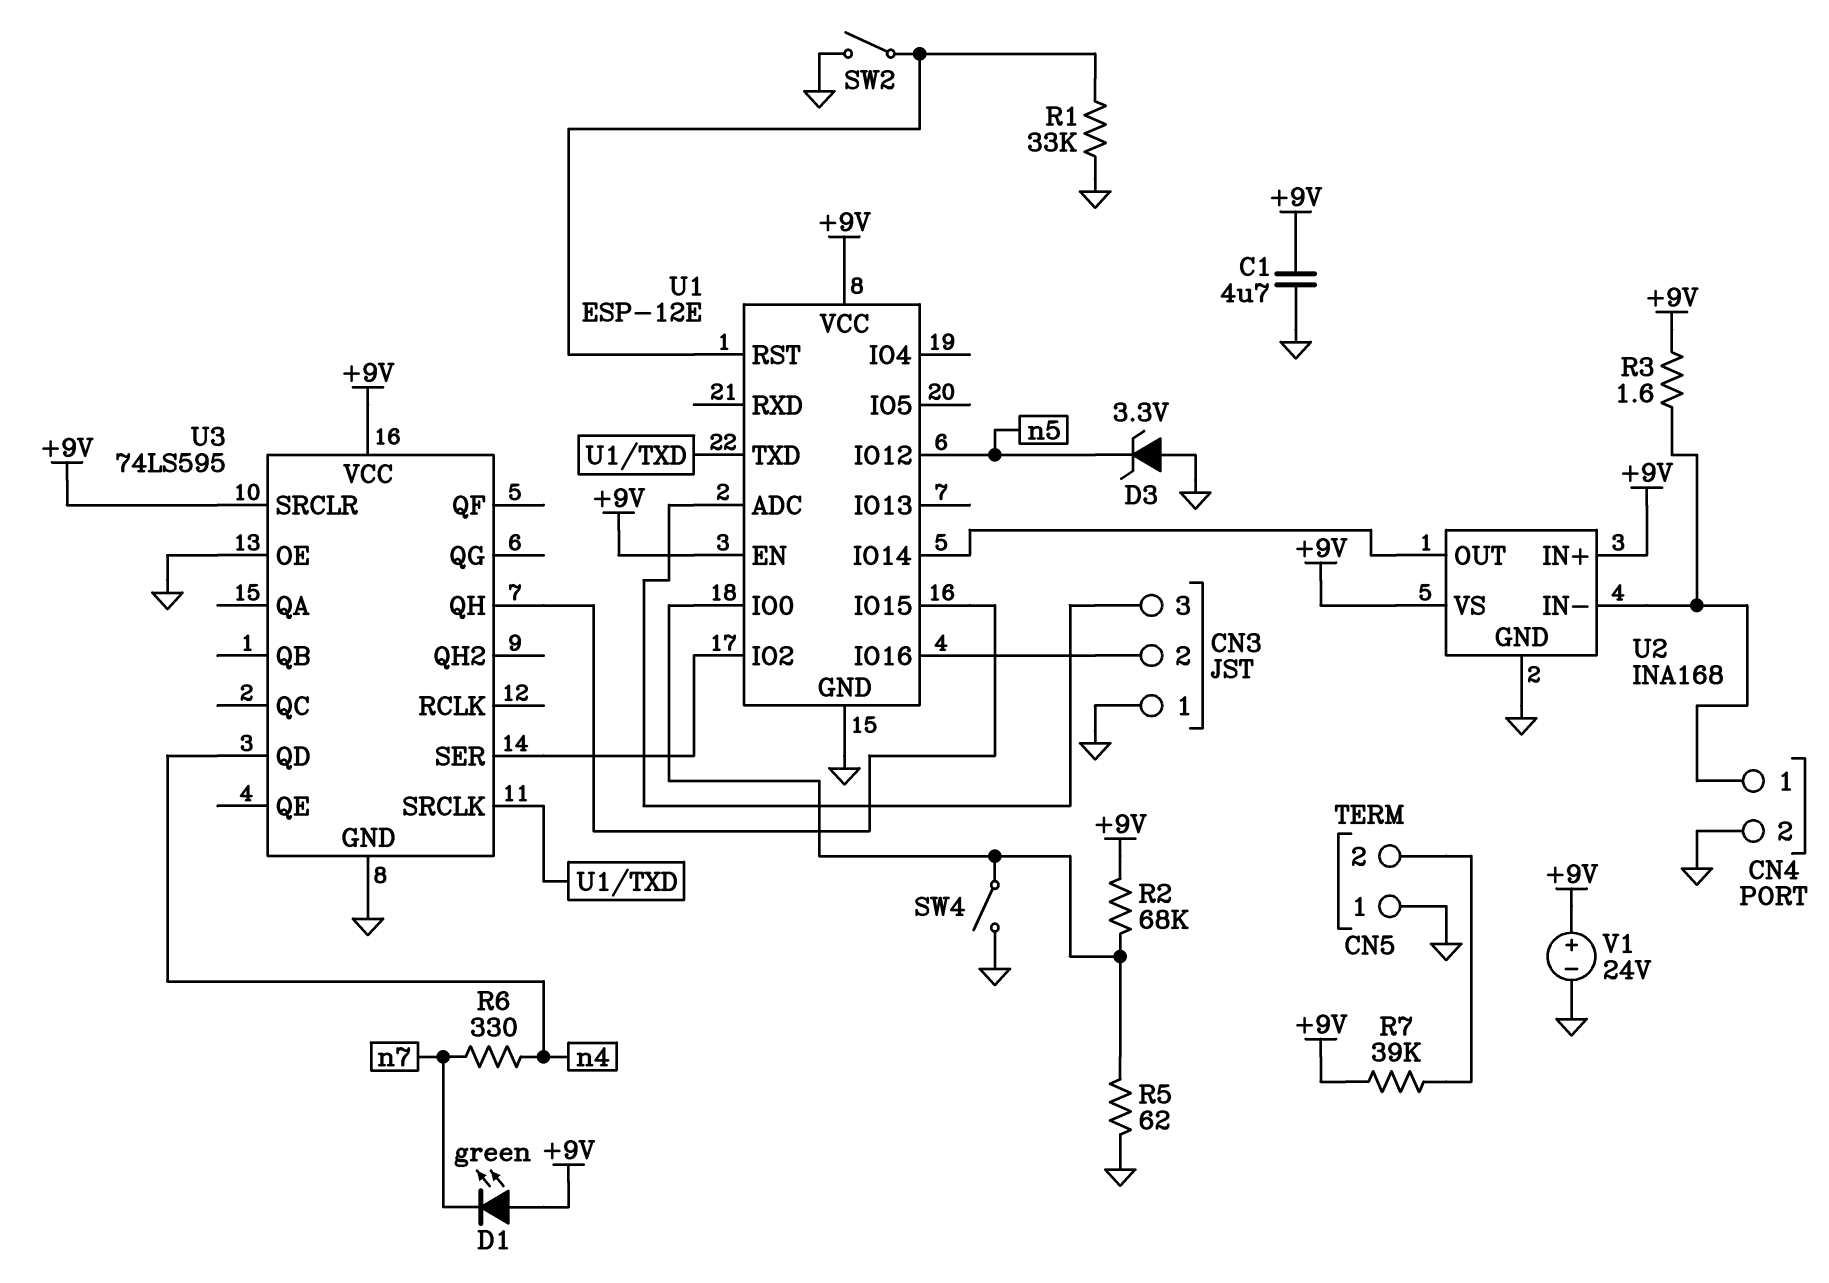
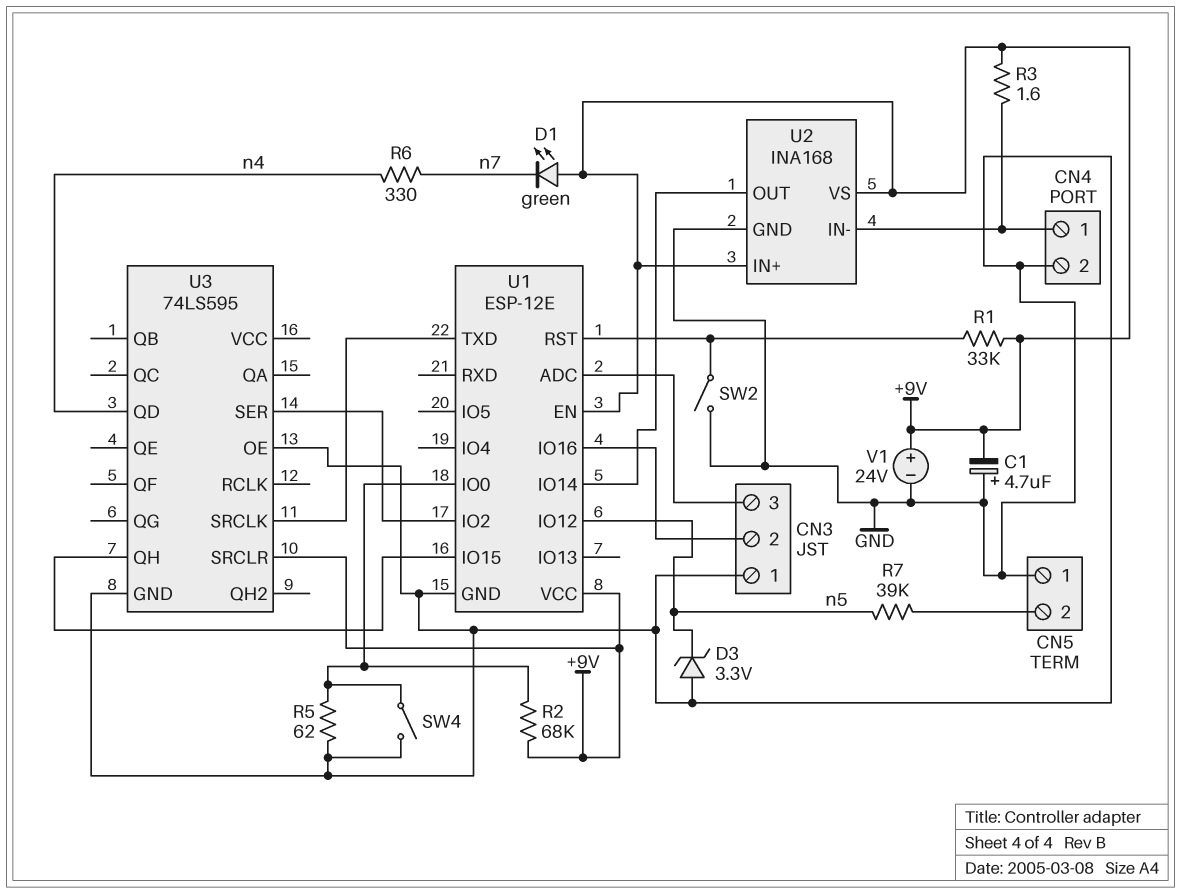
C1: 4.7uF (+9V, GND) -> 4.7uF (plus GND, minus +9V)
R1: 33k (GND, U1/RST) -> 33k (+9V, U1/RST)
R7: 39k (+9V, CN5/2) -> 39k (CN5/2, n5)
U3 pin VCC: +9V -> none

